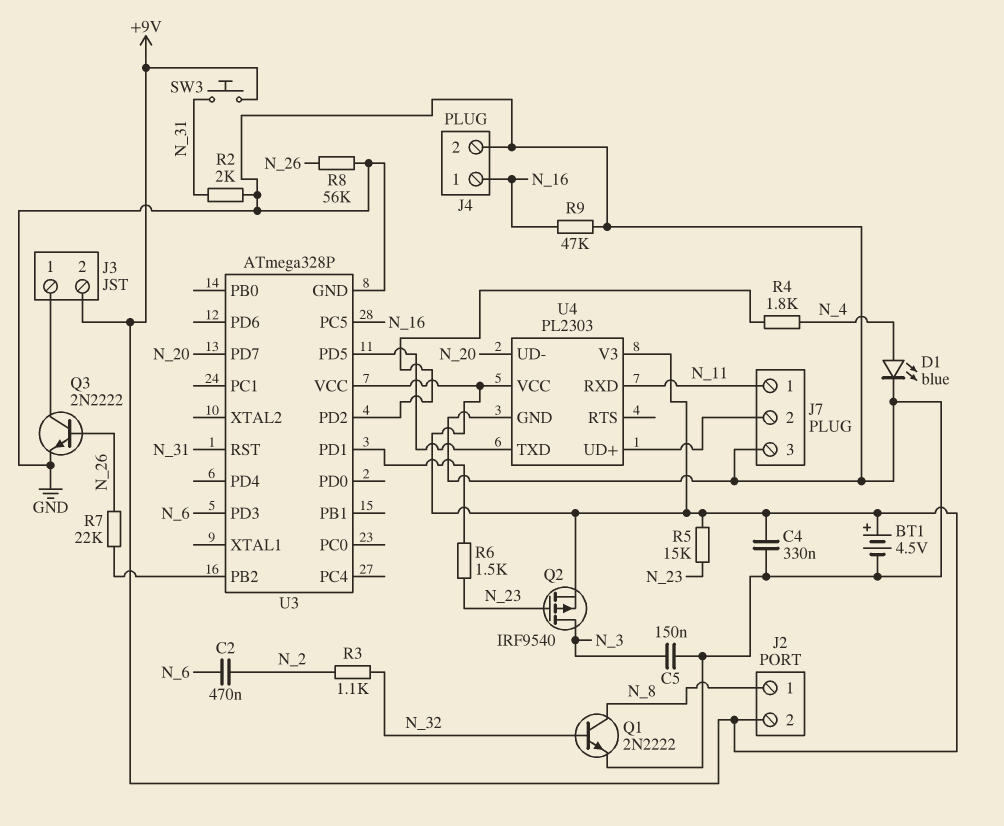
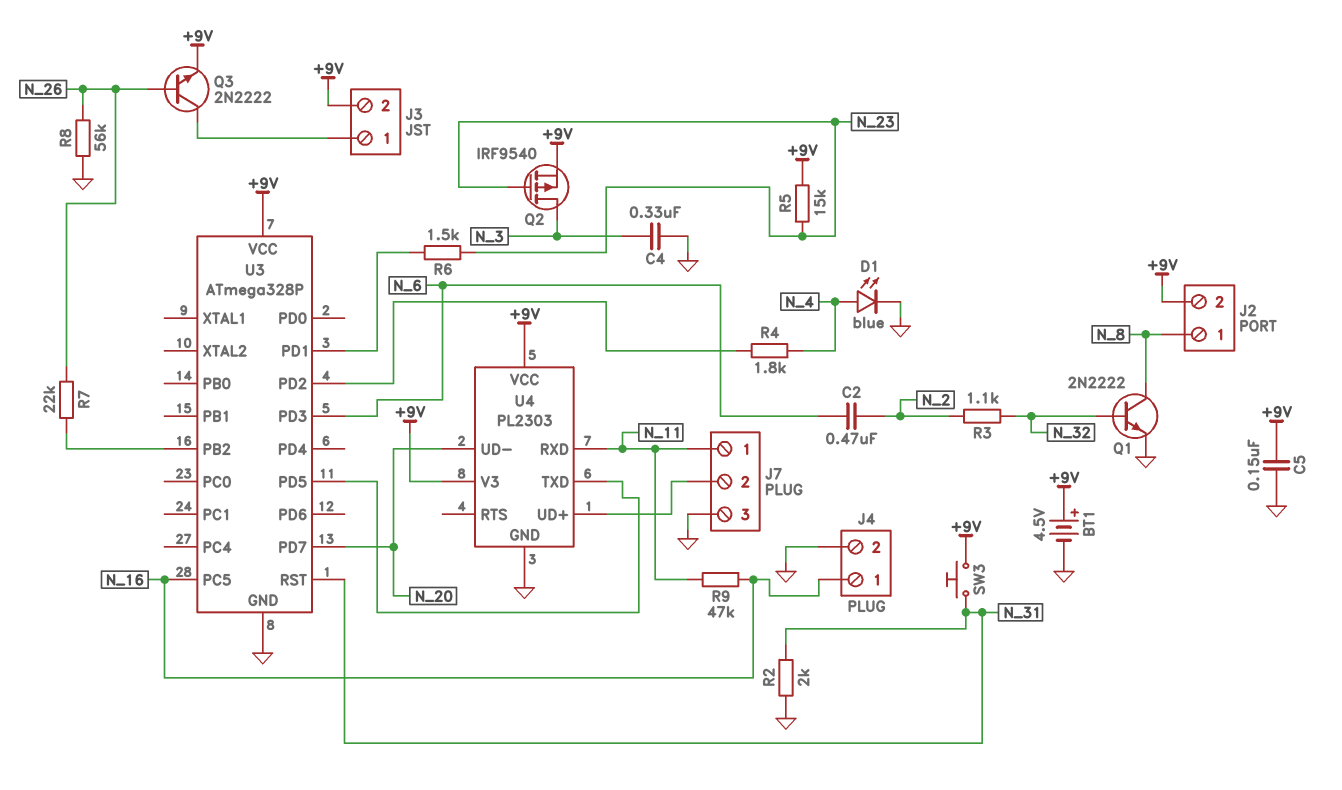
C4: 330nF (+9V, GND) -> 330nF (GND, N_3)
C5: 150nF (GND, N_3) -> 150nF (+9V, GND)
Q3: NPN 2N2222 (B N_26, C J3/1, E GND) -> NPN 2N2222 (B N_26, C J3/1, E +9V)
R9: 47k (GND, N_16) -> 47k (N_11, N_16)

